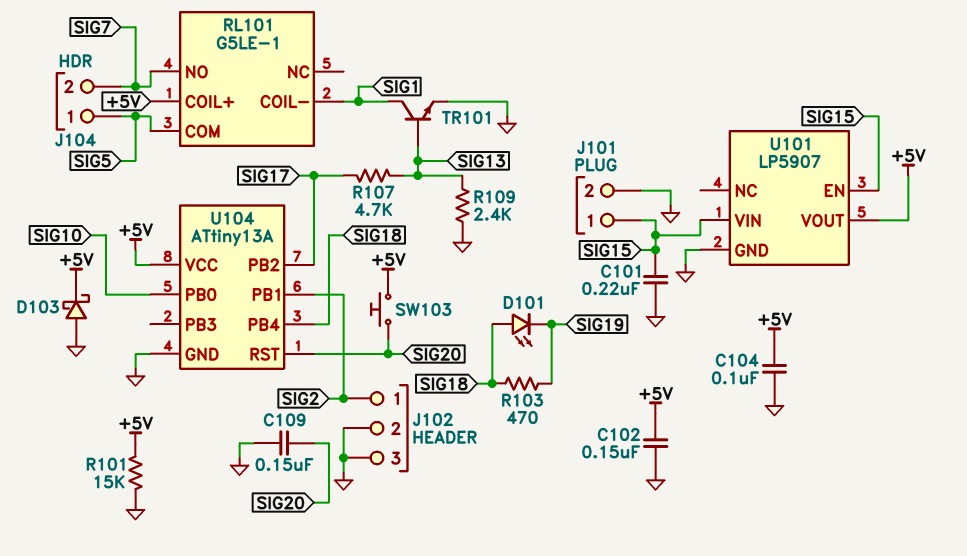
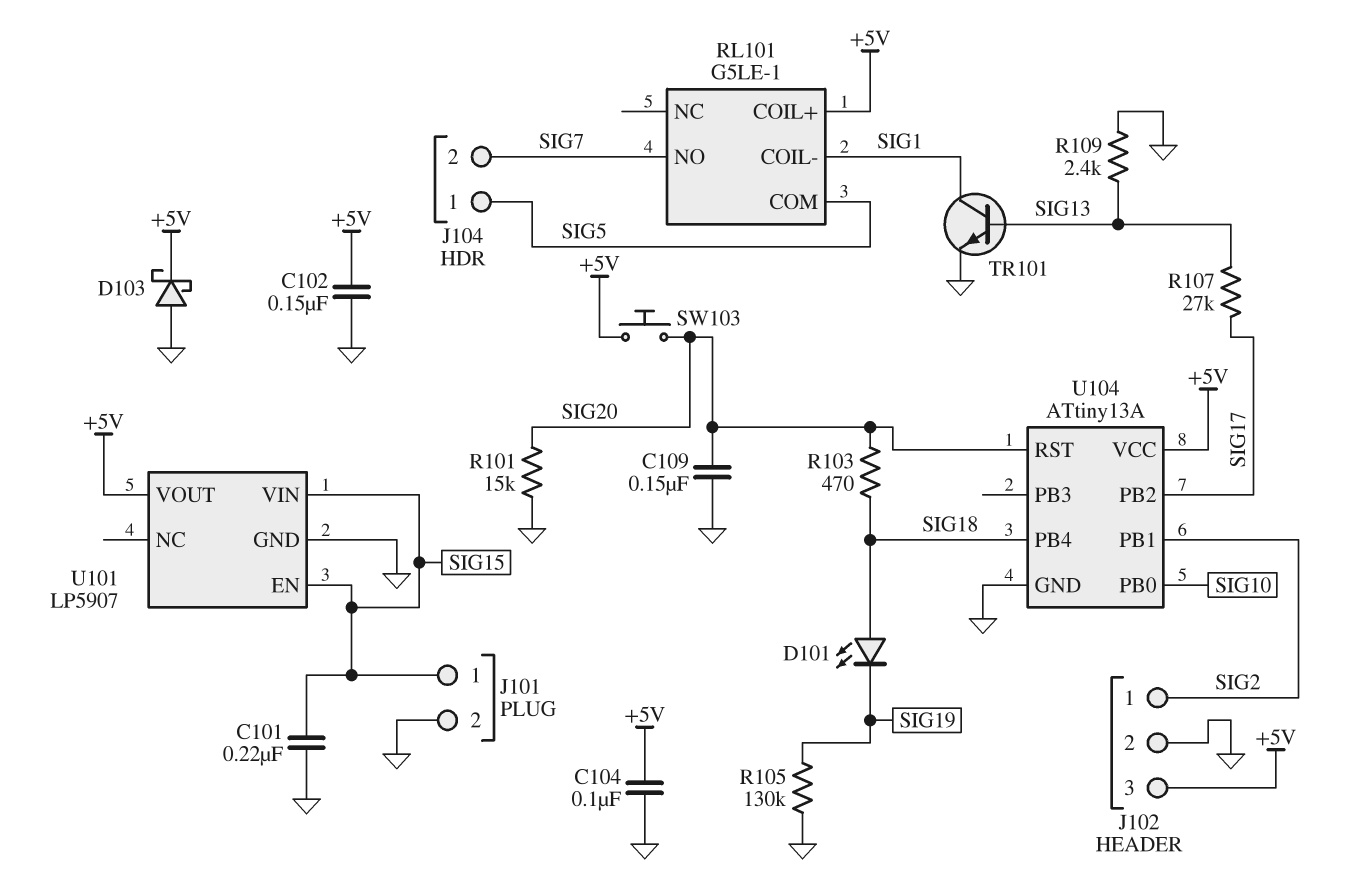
J102 pin 3: GND -> +5V
R101: 15k (+5V, GND) -> 15k (GND, SIG20)
R103: 470 (SIG18, SIG19) -> 470 (SIG18, SIG20)
R105: none -> 130k (GND, SIG19)
R107: 4.7k (SIG13, SIG17) -> 27k (SIG13, SIG17)

